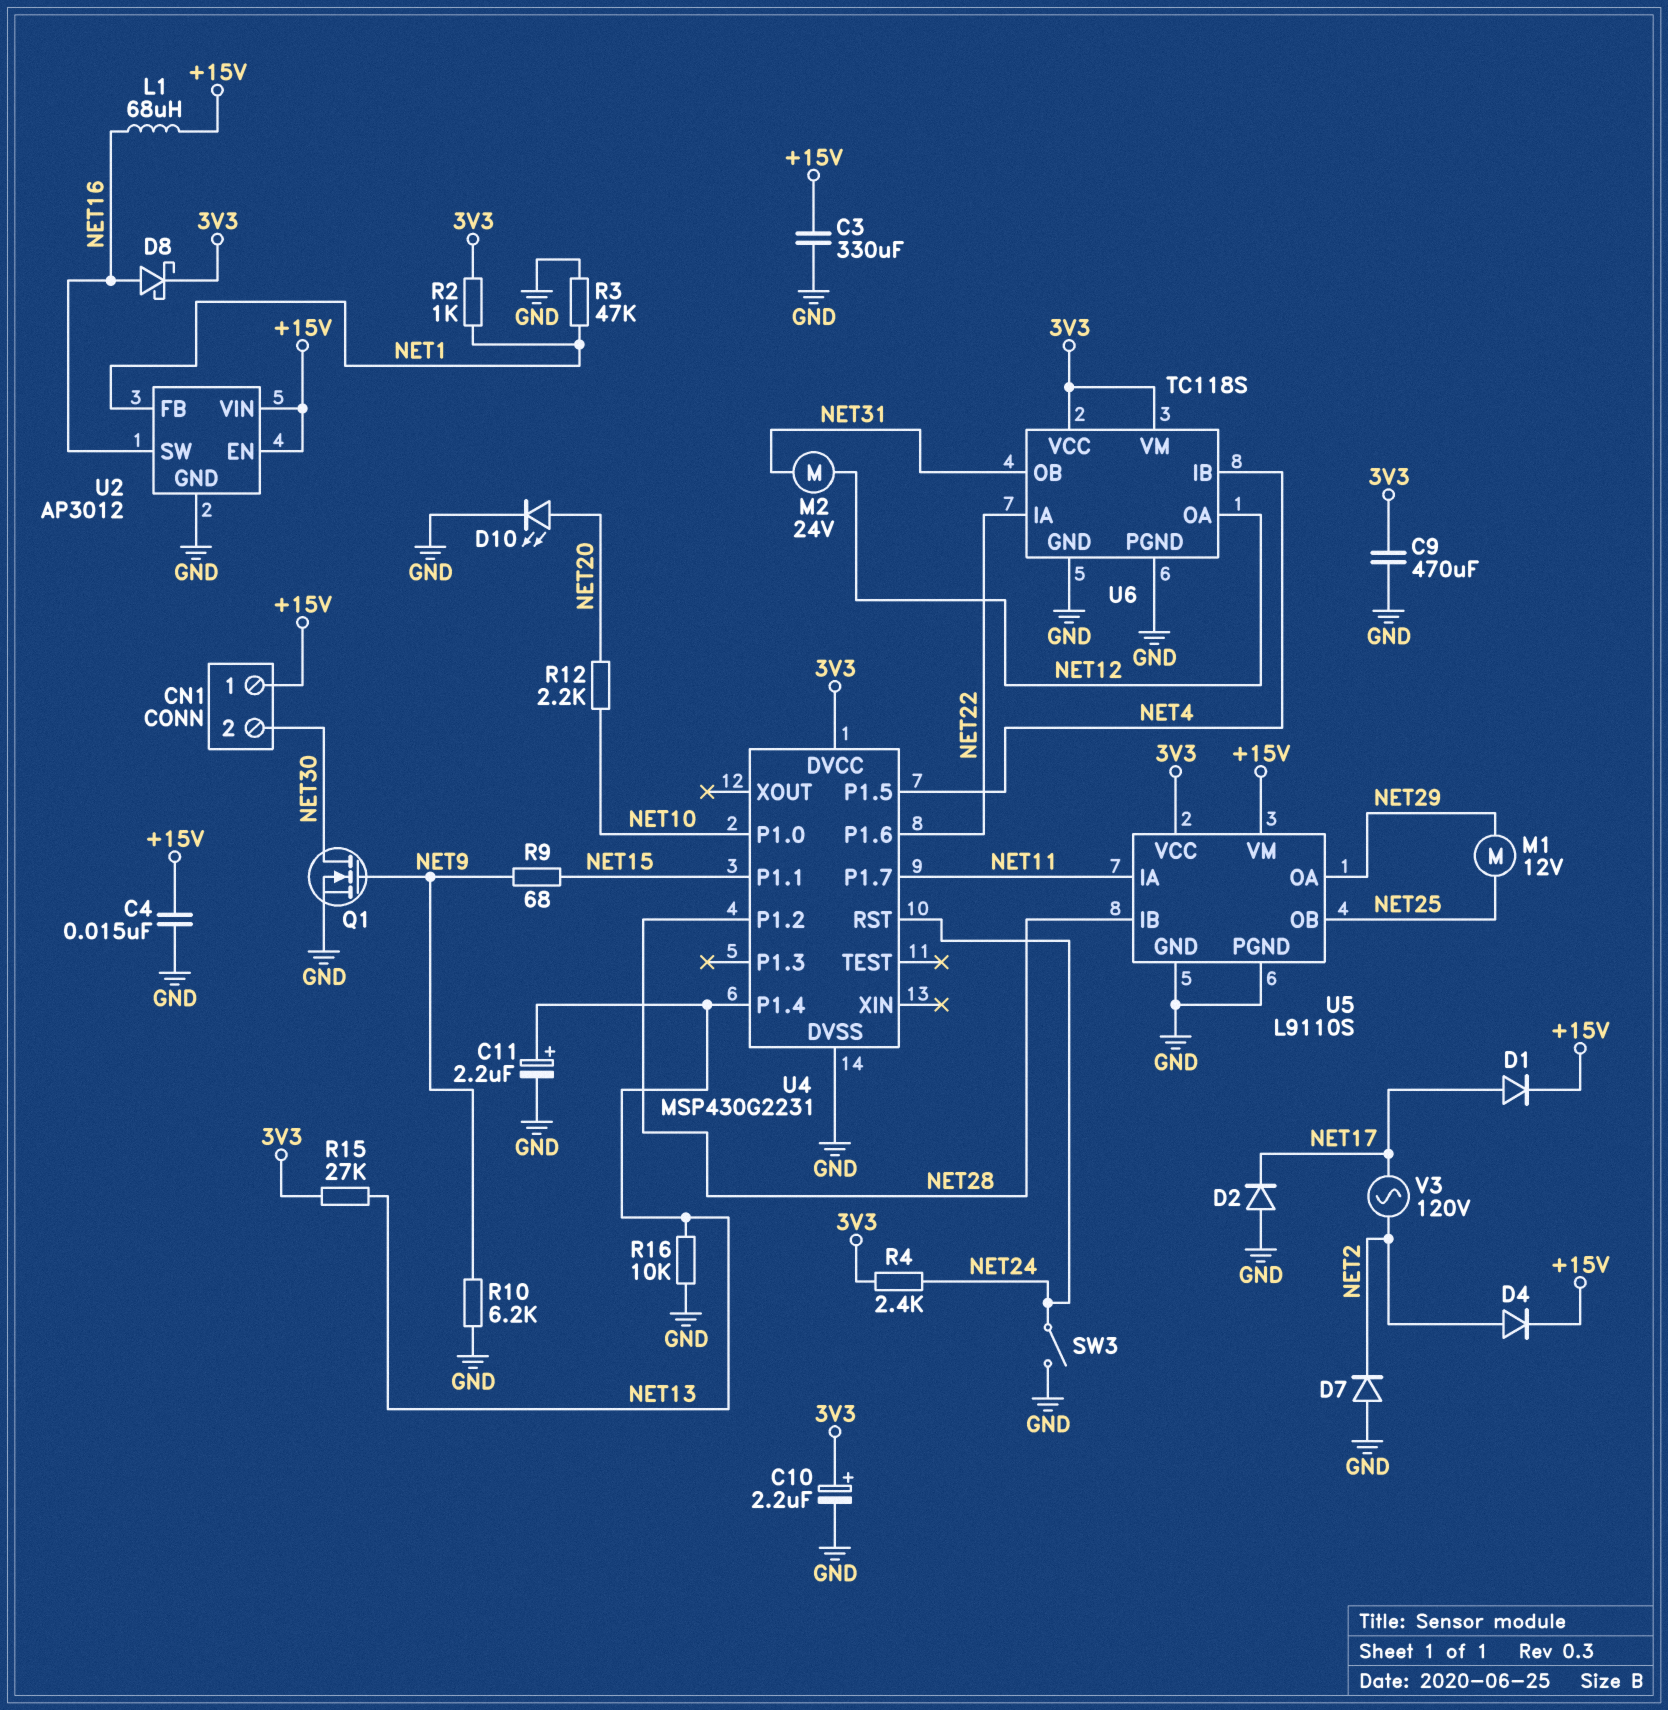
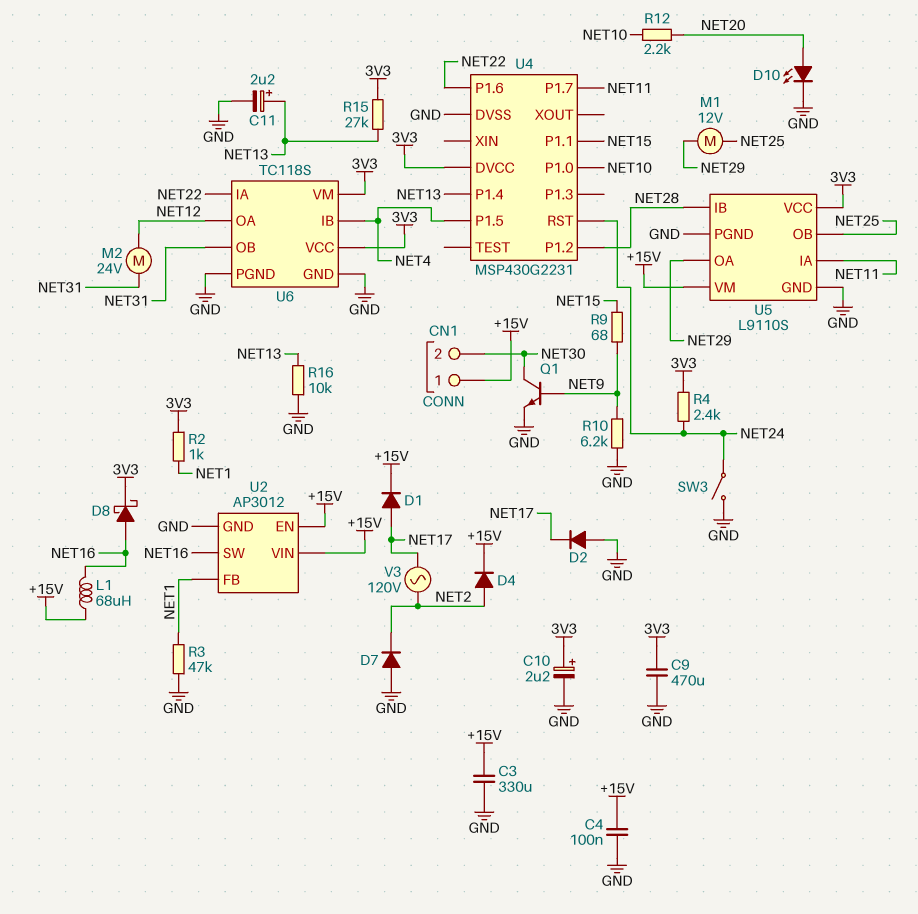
C4: 15nF (+15V, GND) -> 100nF (+15V, GND)
Q1: NMOS (G NET9, D NET30, S GND) -> NPN (B NET9, C NET30, E GND)

